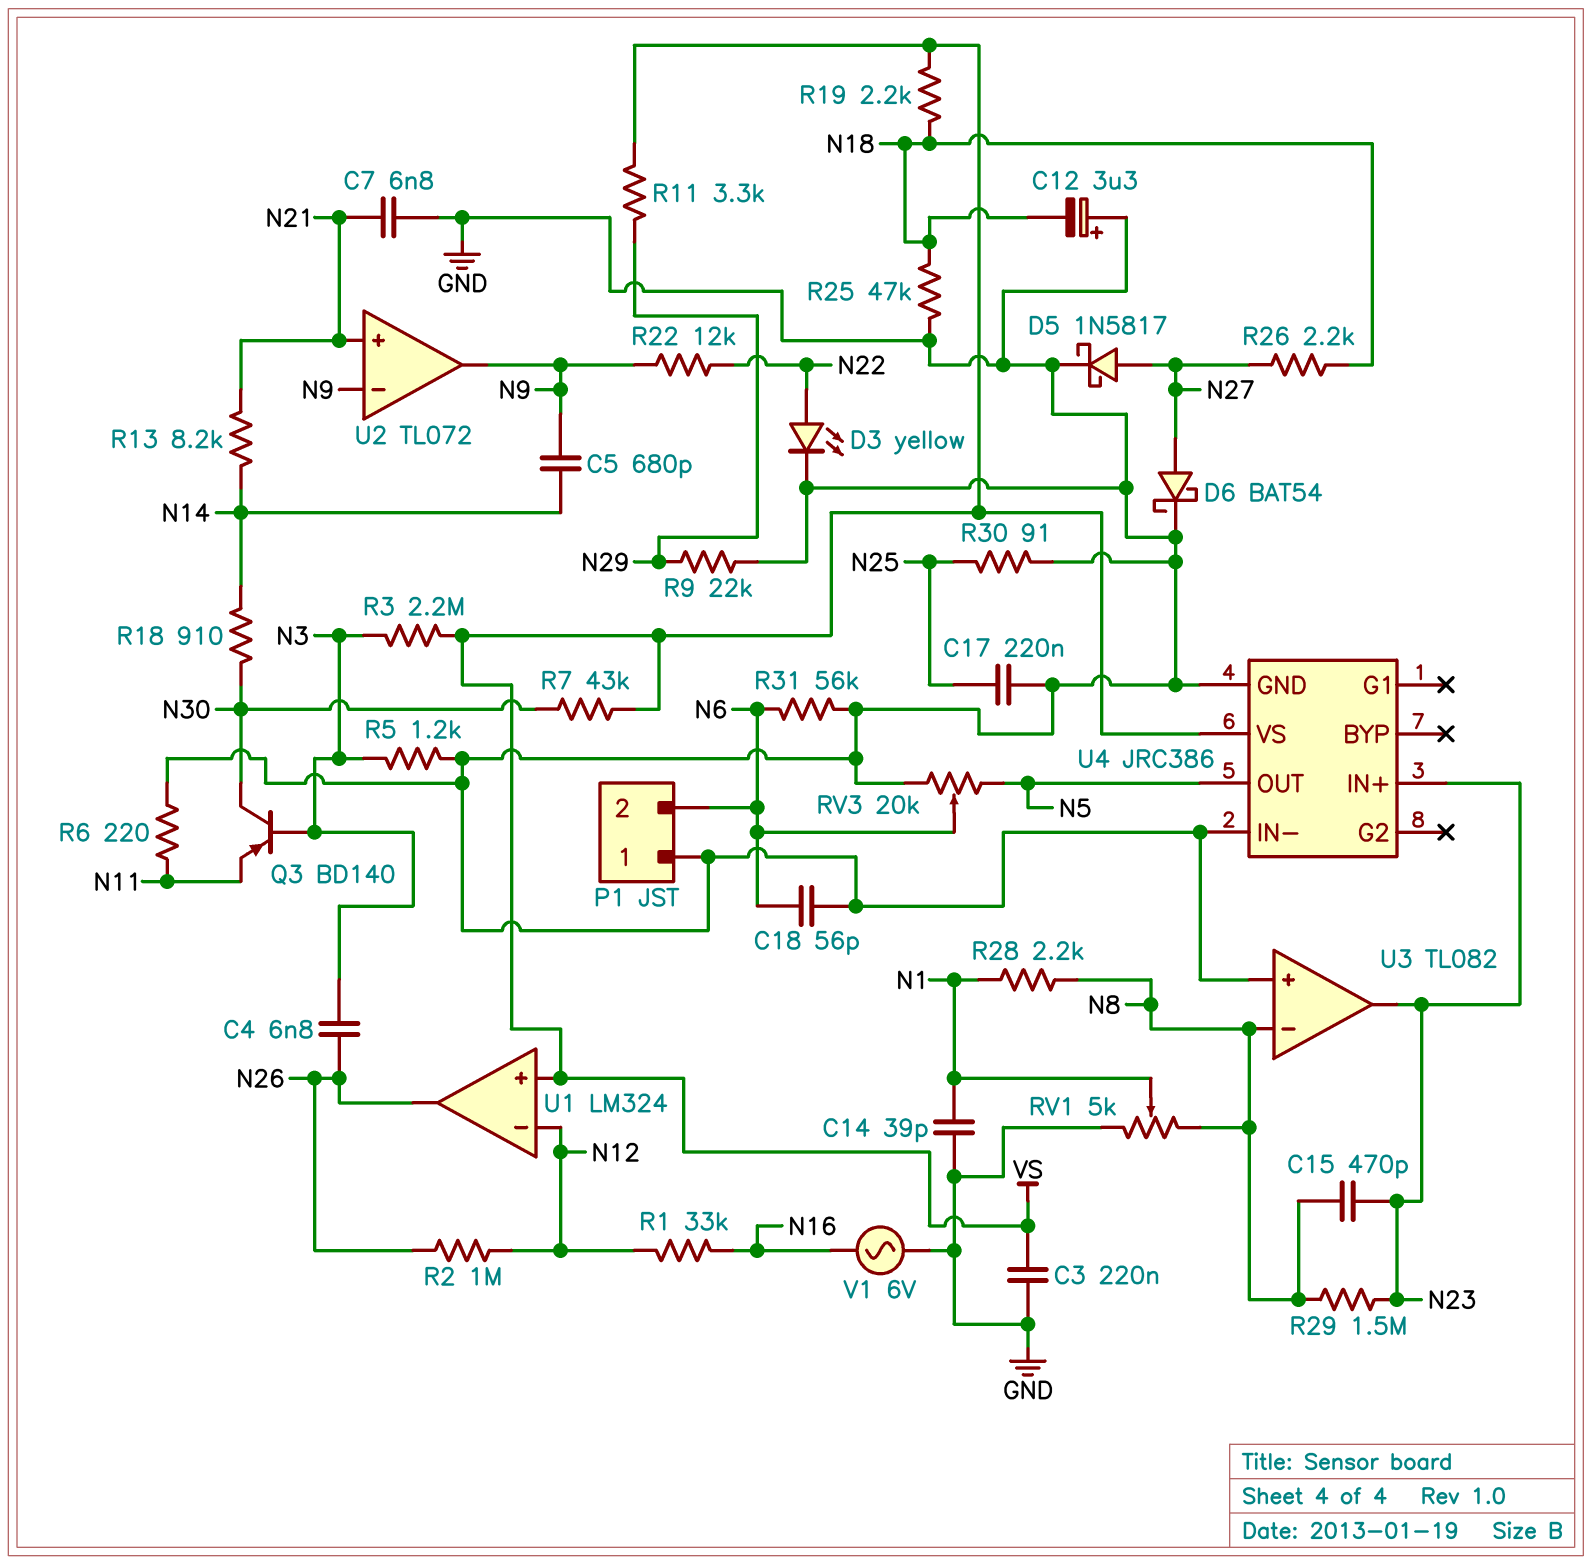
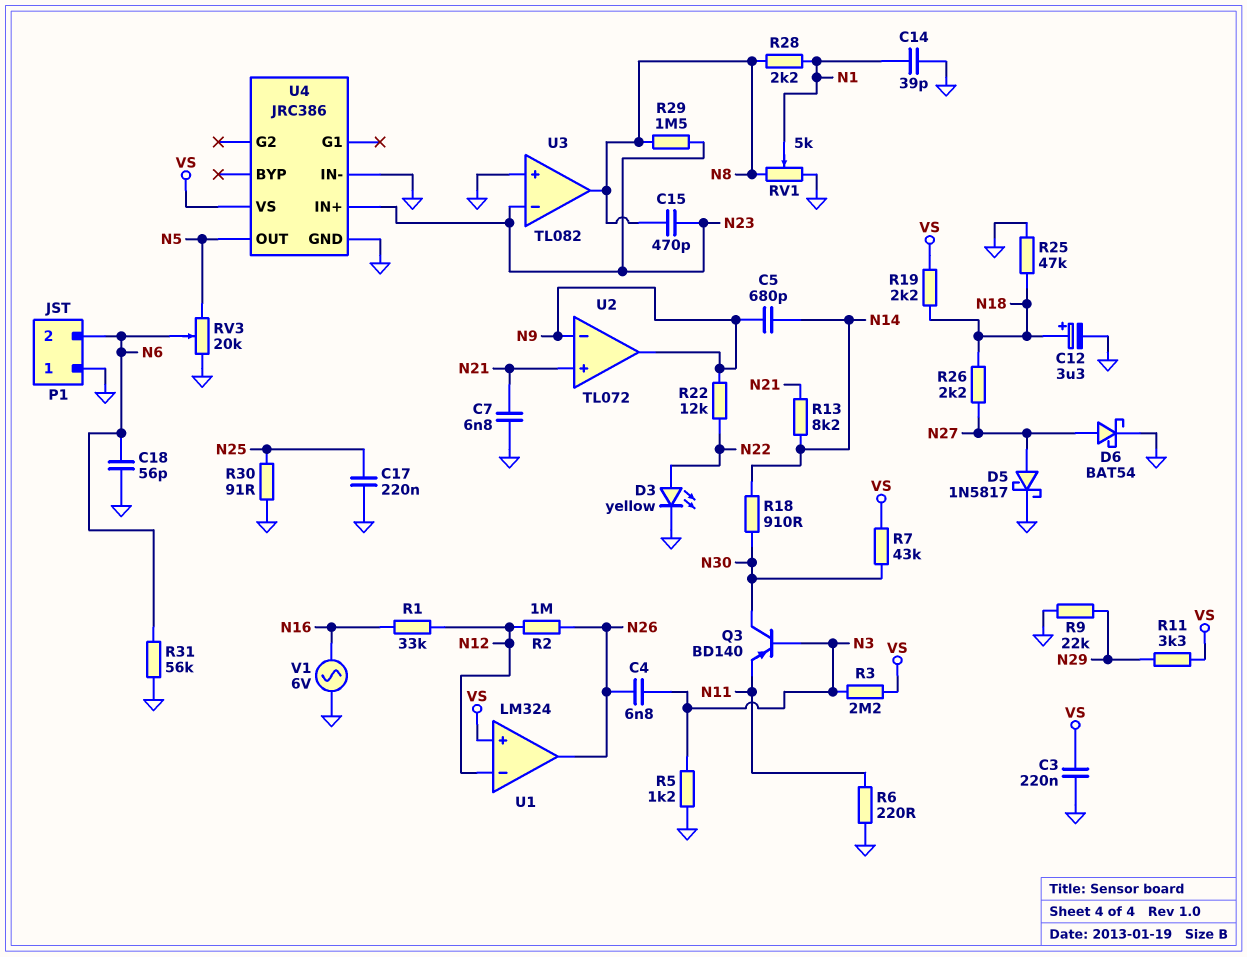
C12: 3.3uF (plus GND, minus N18) -> 3.3uF (plus N18, minus GND)
U3 pin in-: N8 -> N23
U3 pin out: N23 -> N8

